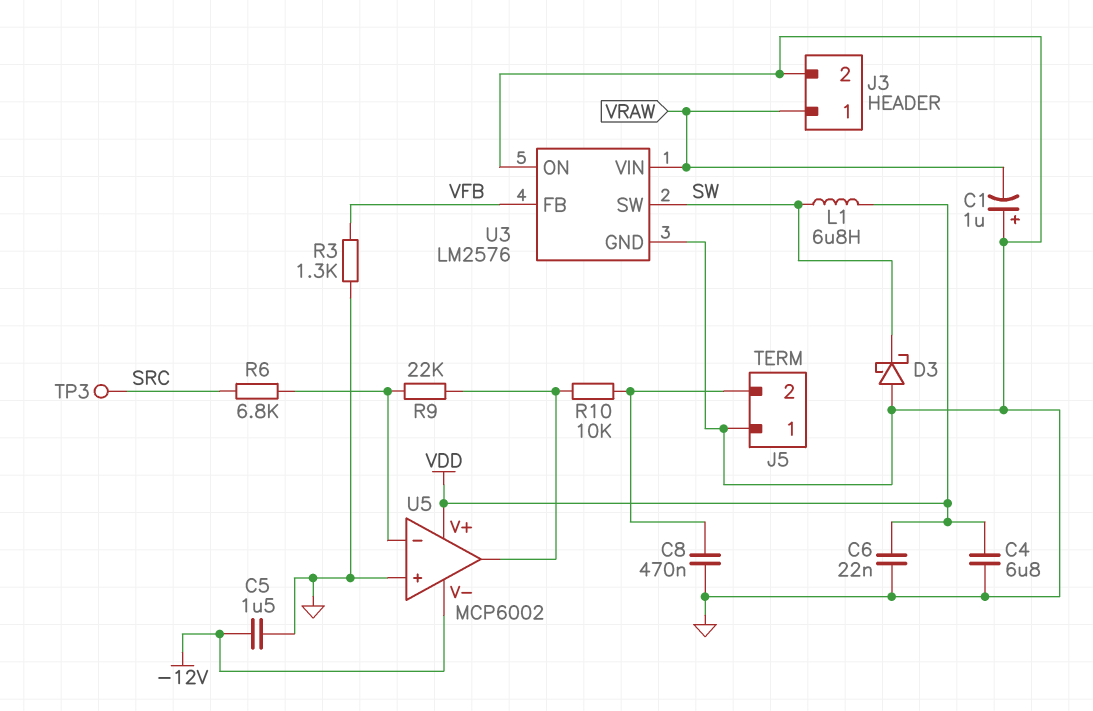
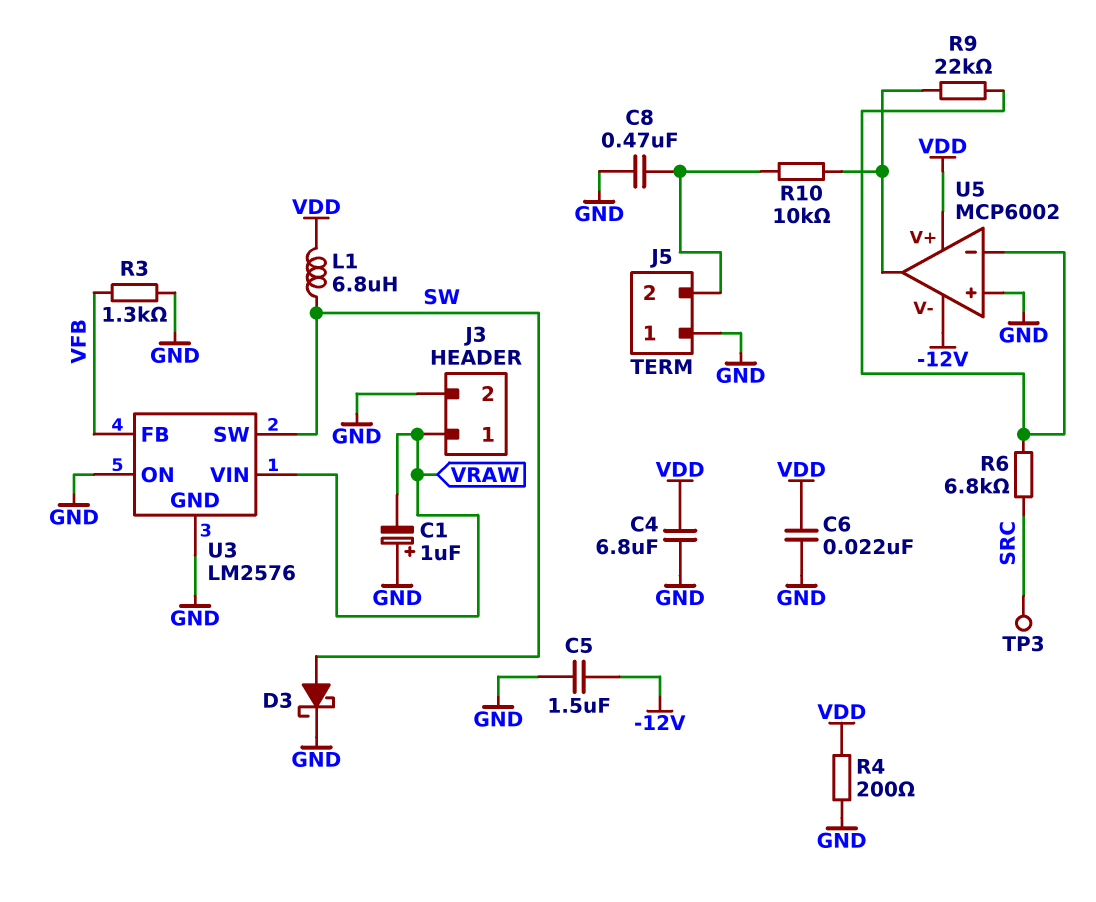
D3: schottky (A GND, K SW) -> schottky (A SW, K GND)
R4: none -> 200 (GND, VDD)

